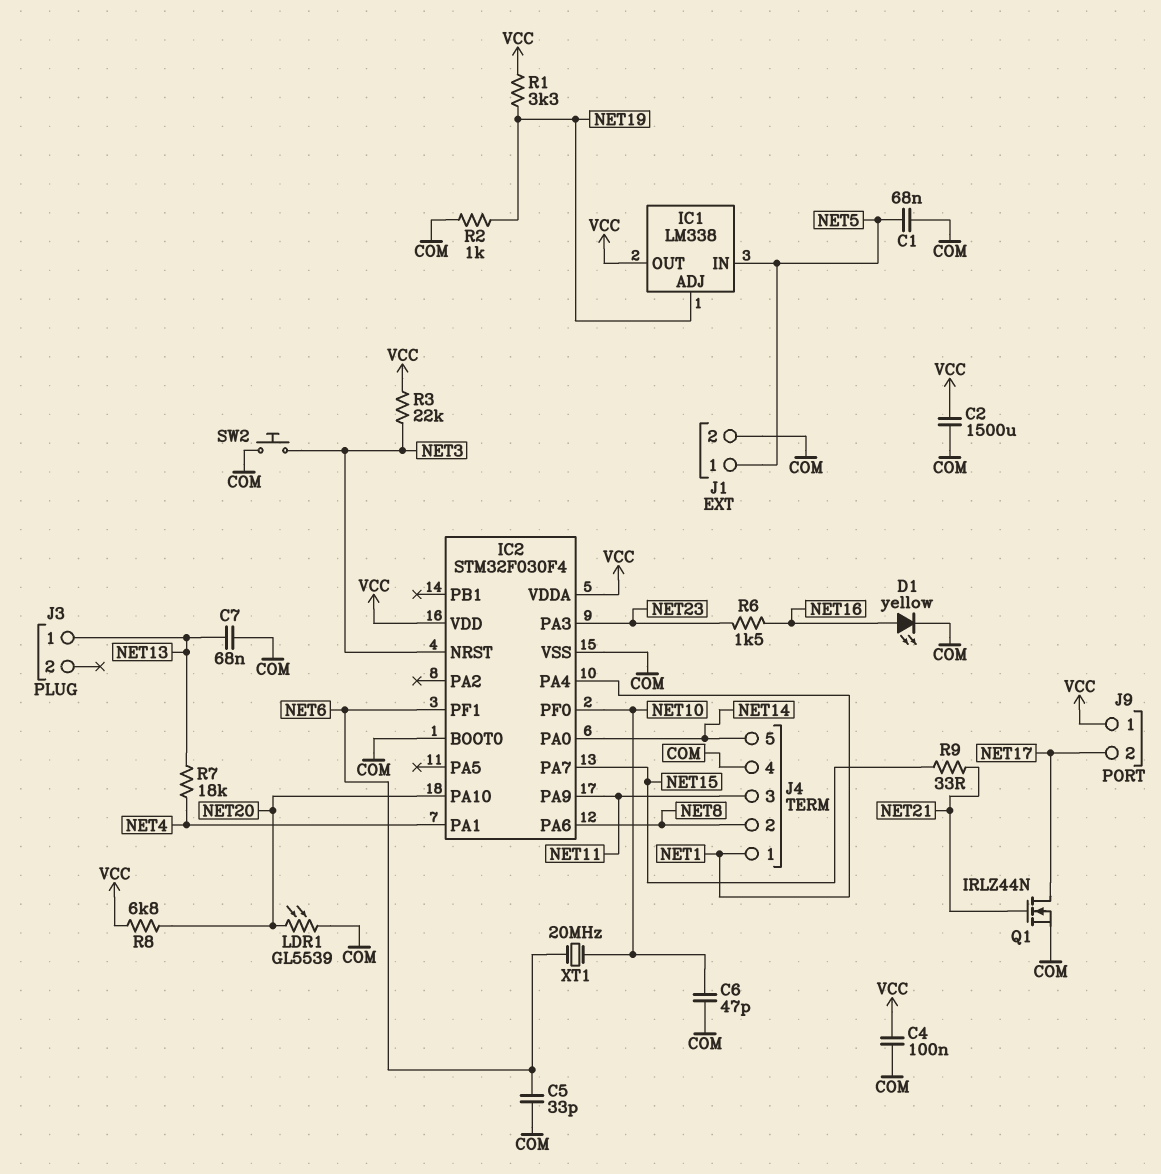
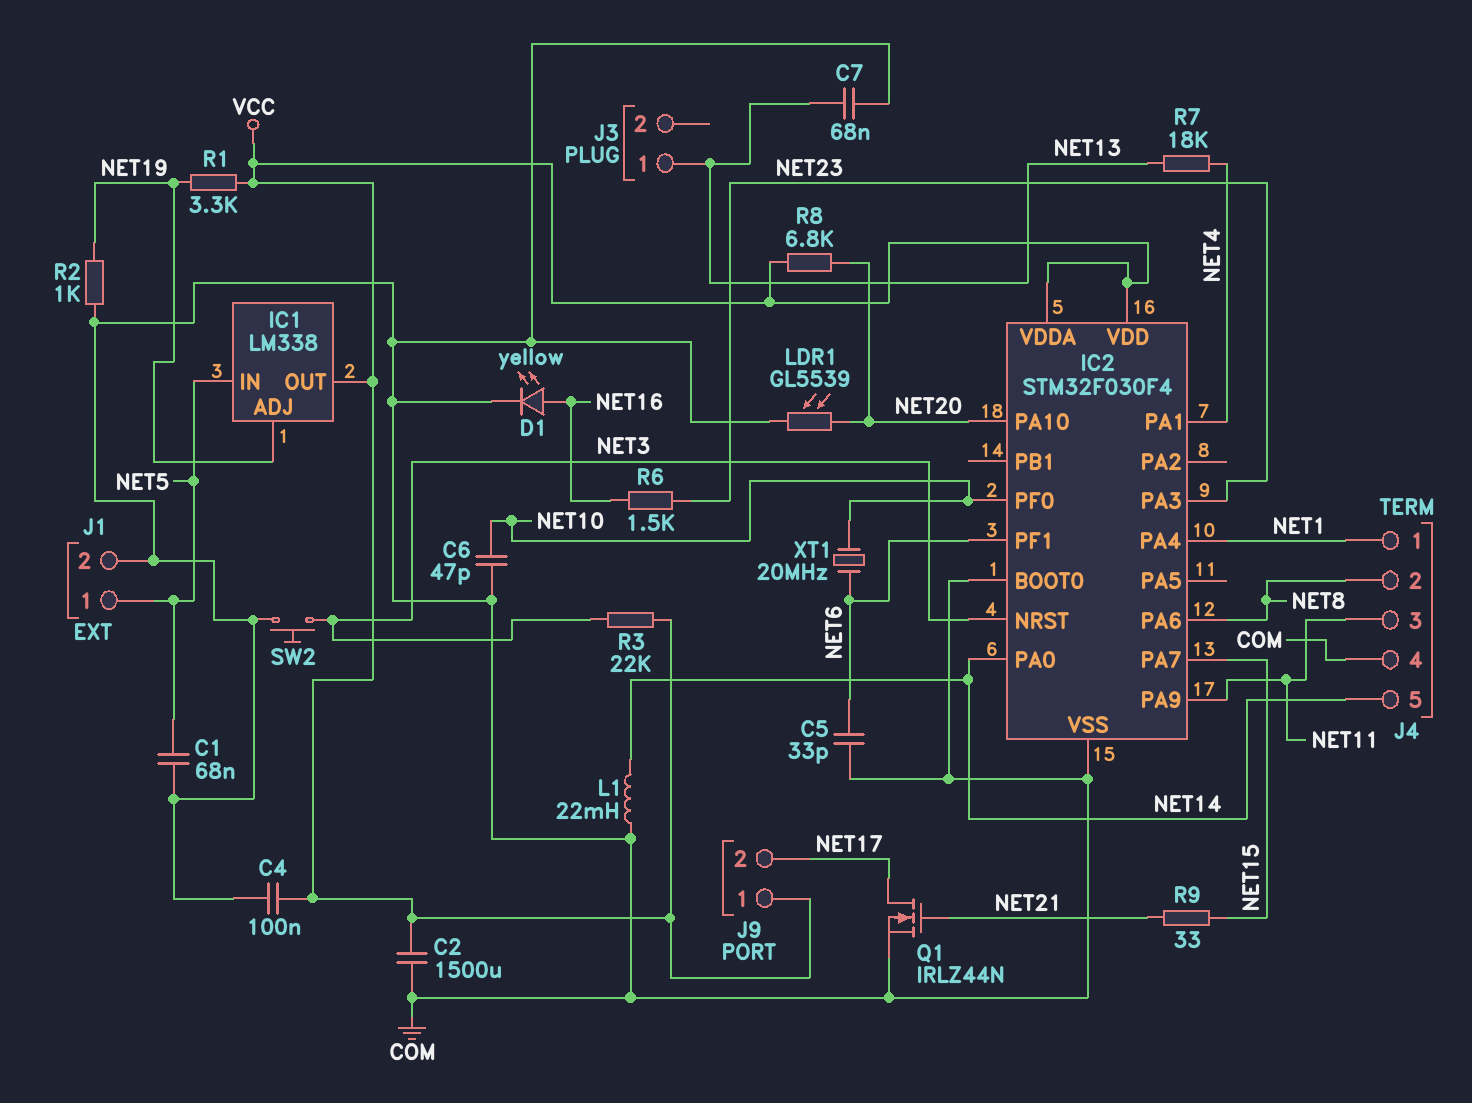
L1: none -> 22mH (COM, NET14)

